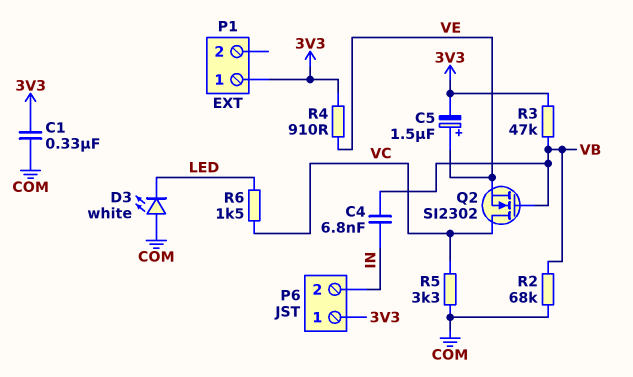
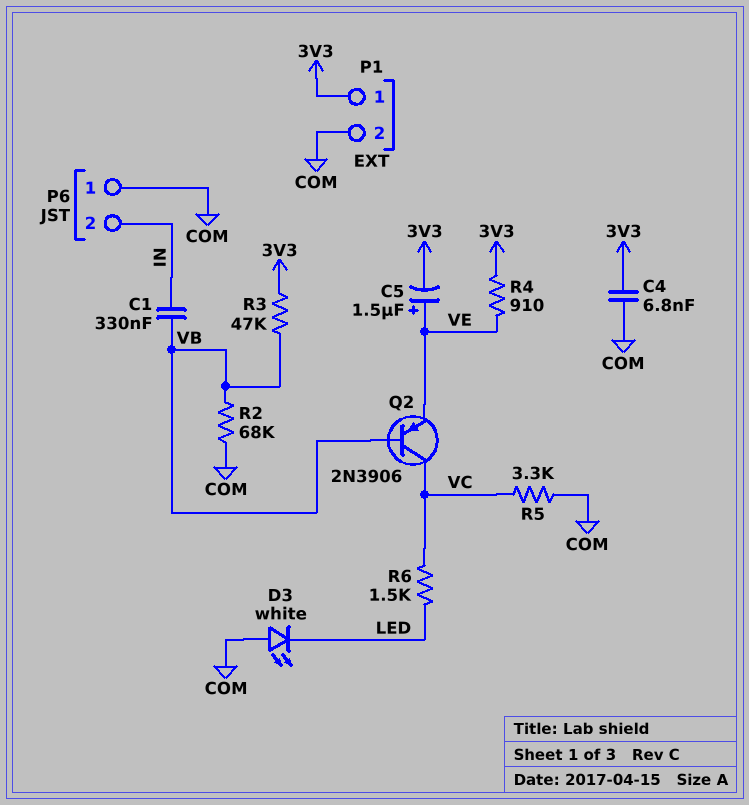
C1: 330nF (3V3, COM) -> 330nF (IN, VB)
C4: 6.8nF (IN, VB) -> 6.8nF (3V3, COM)
P1 pin 2: none -> COM
P6 pin 1: 3V3 -> COM
Q2: NMOS SI2302 (G VB, D VC, S VE) -> PNP 2N3906 (B VB, C VC, E VE)

